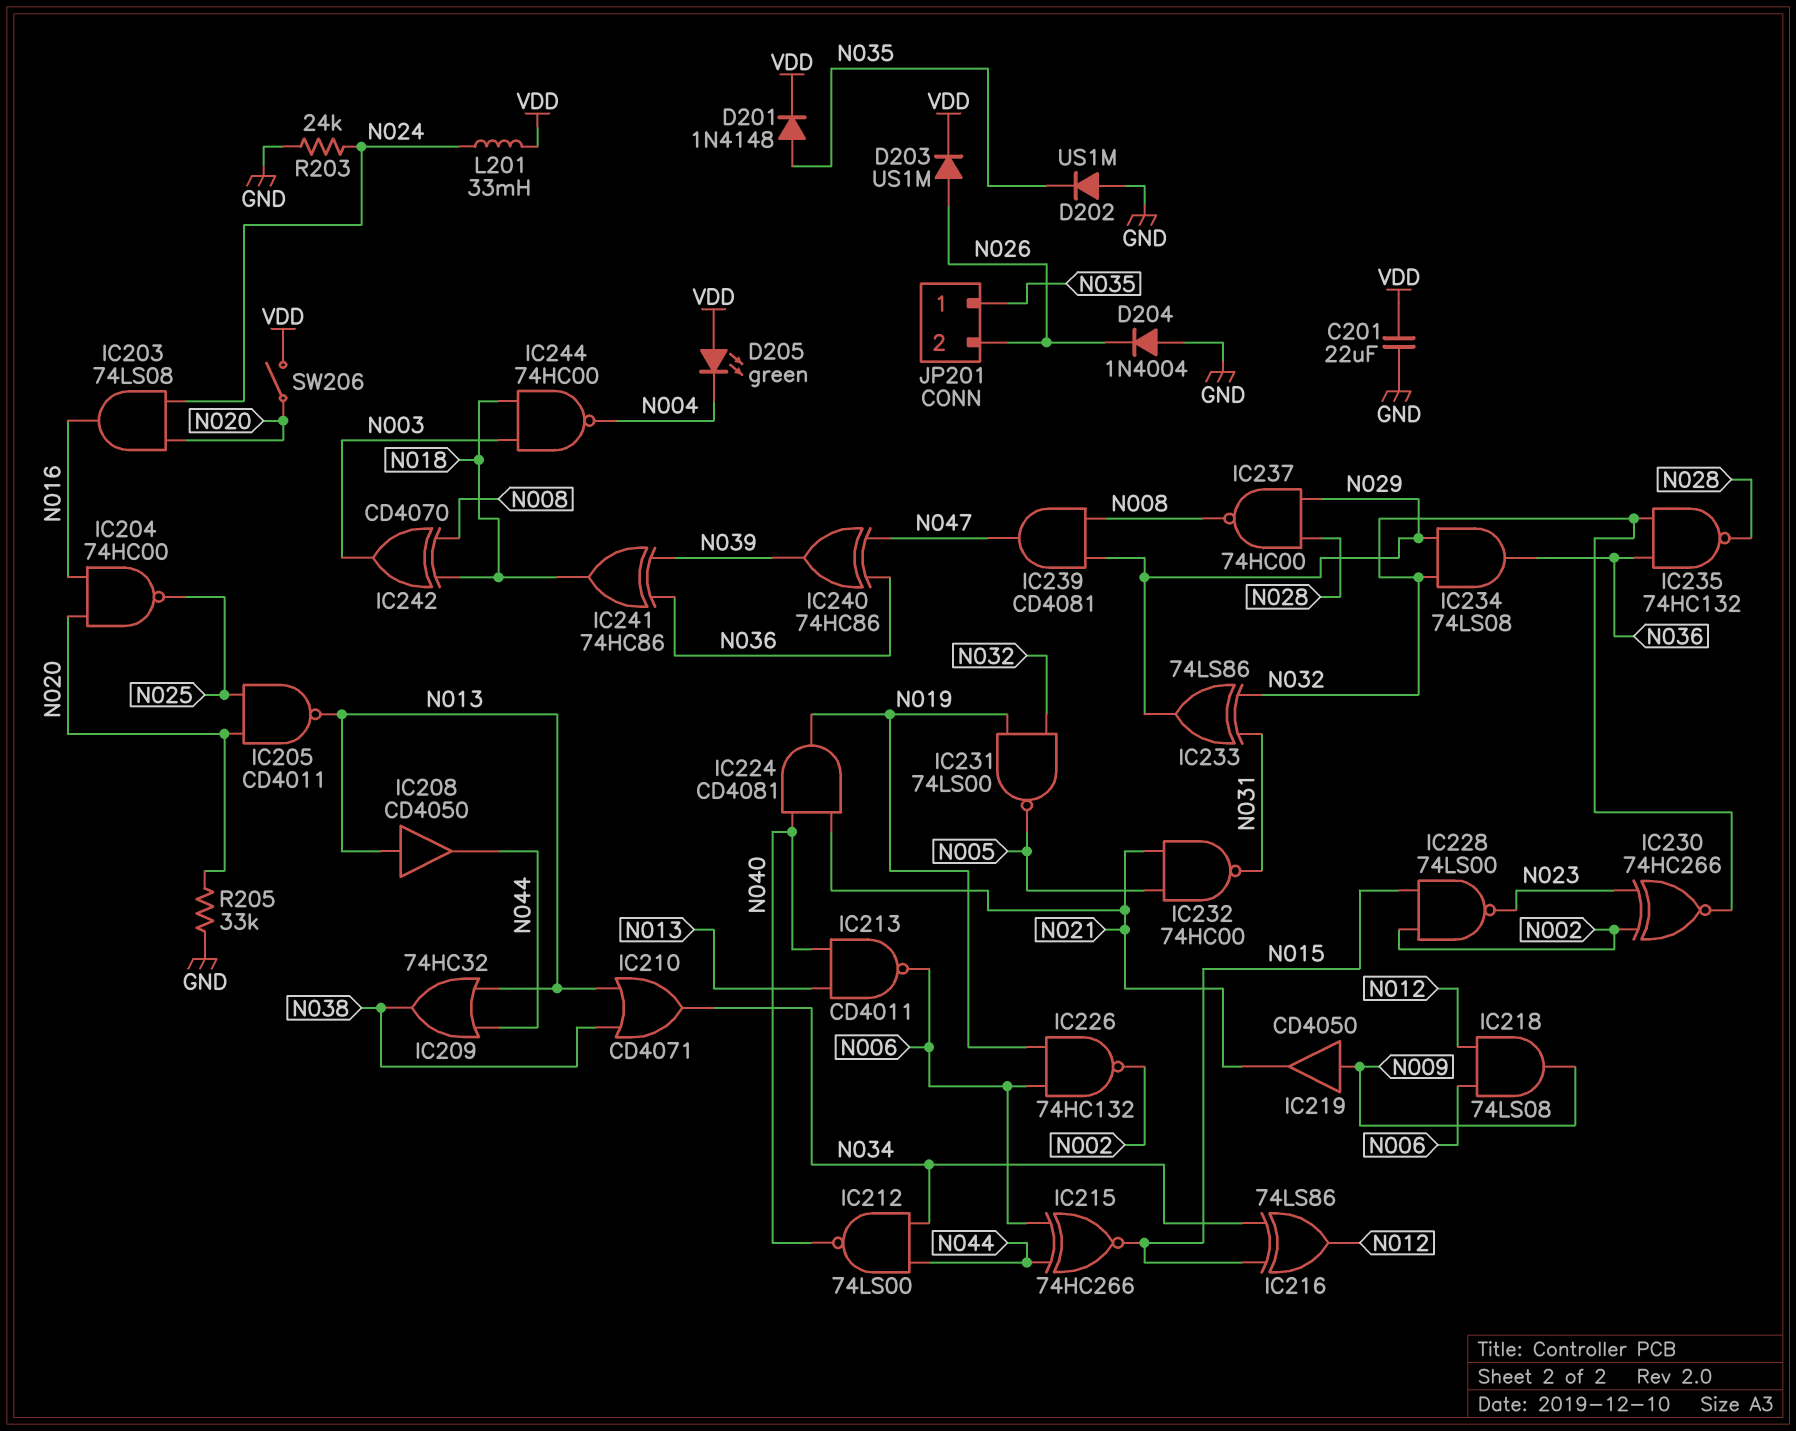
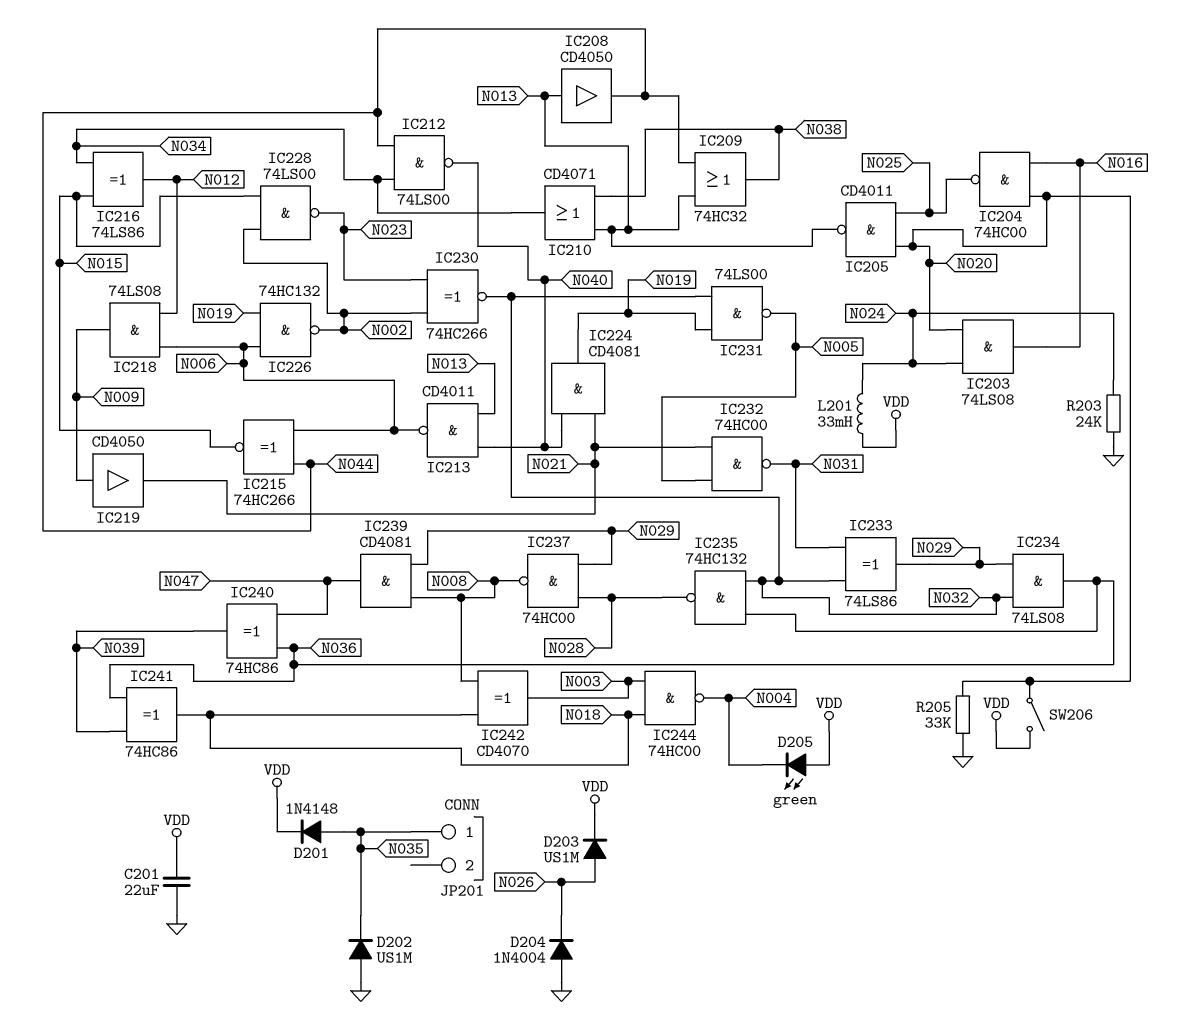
JP201 pin 2: N026 -> none

